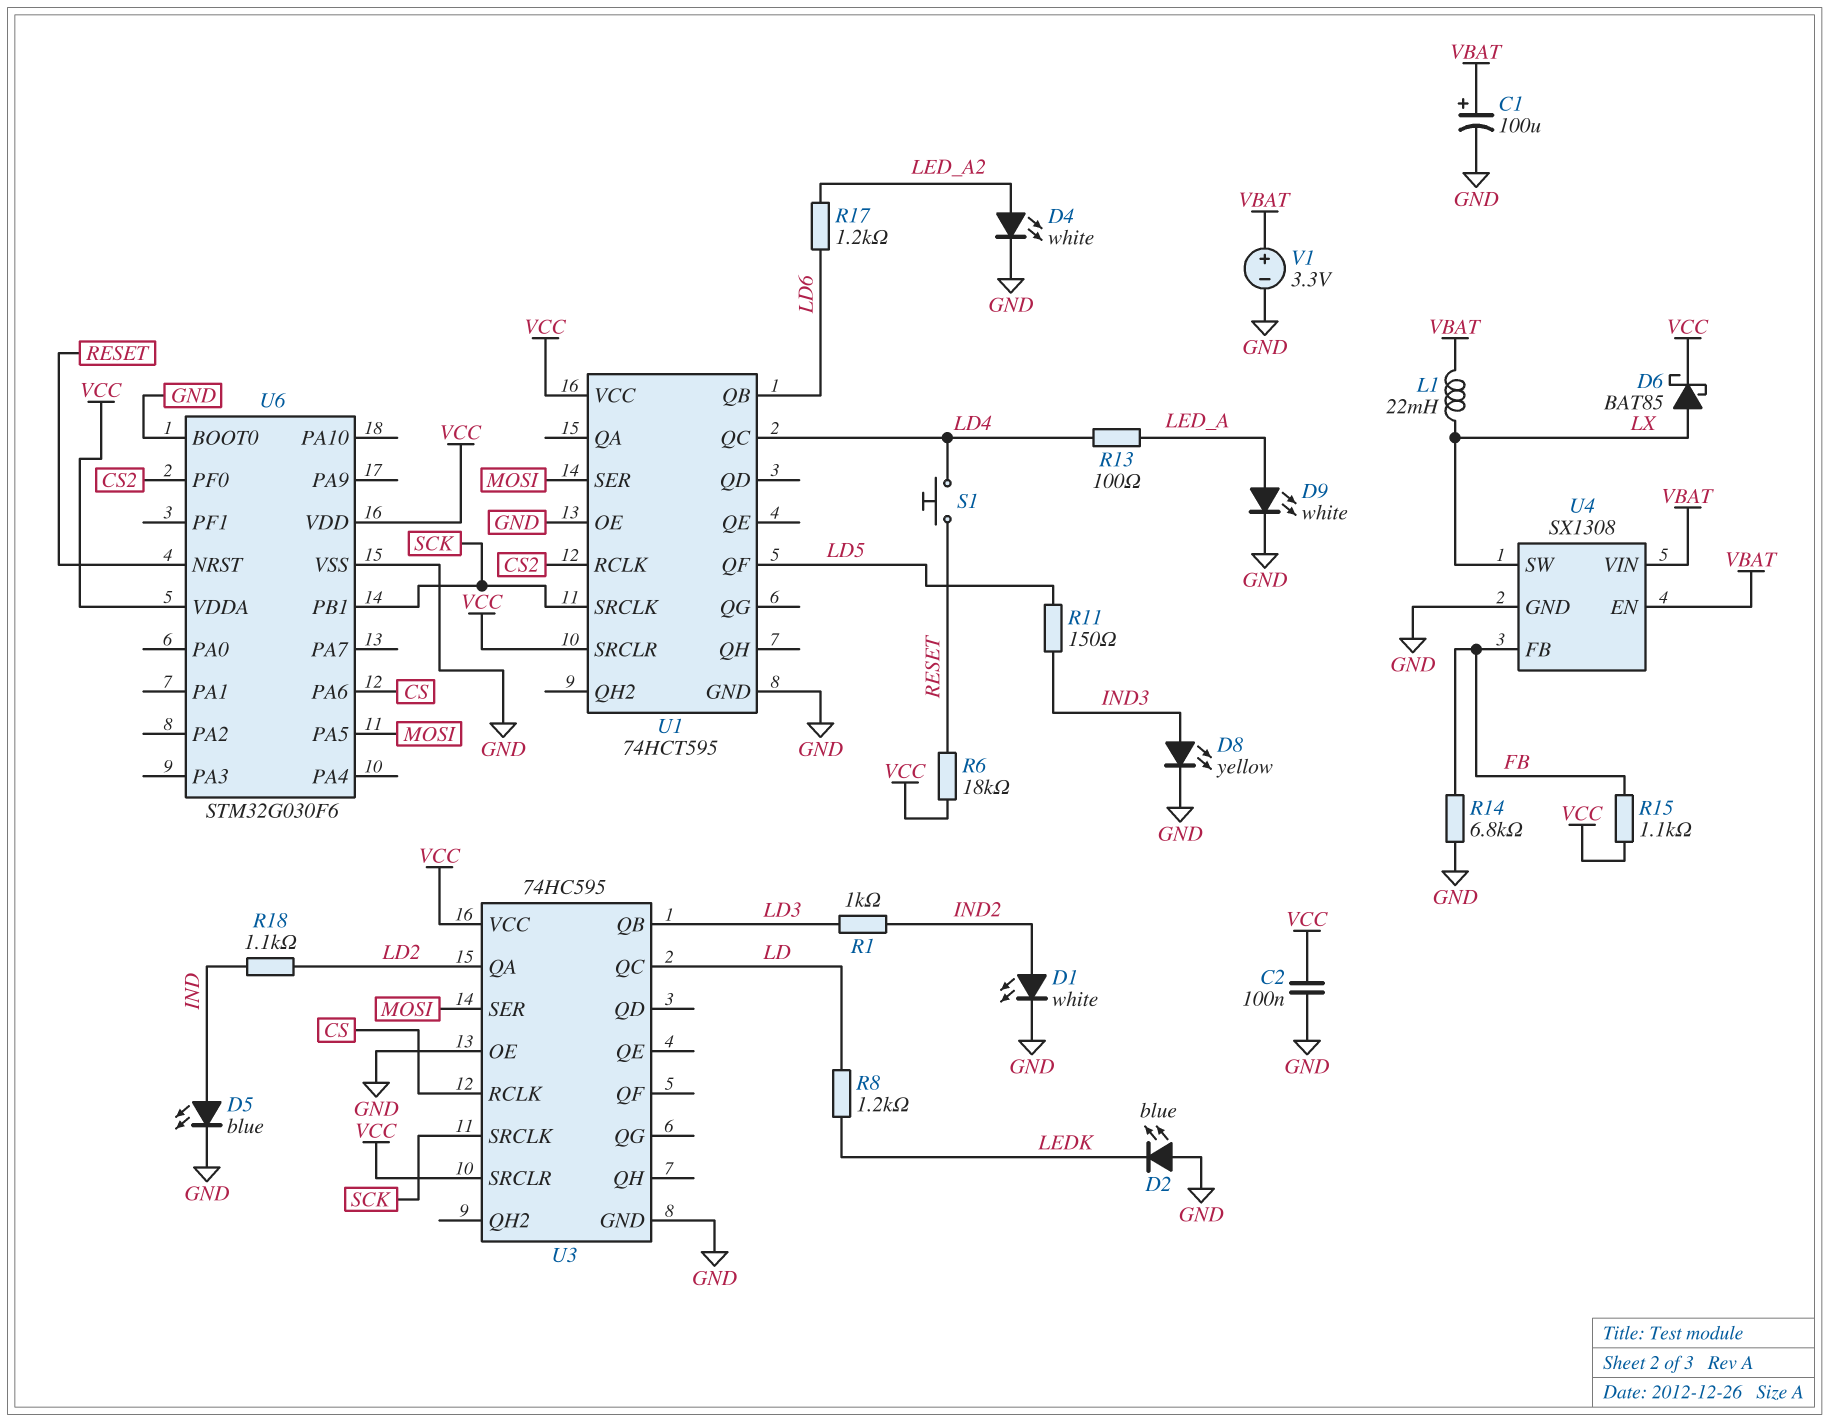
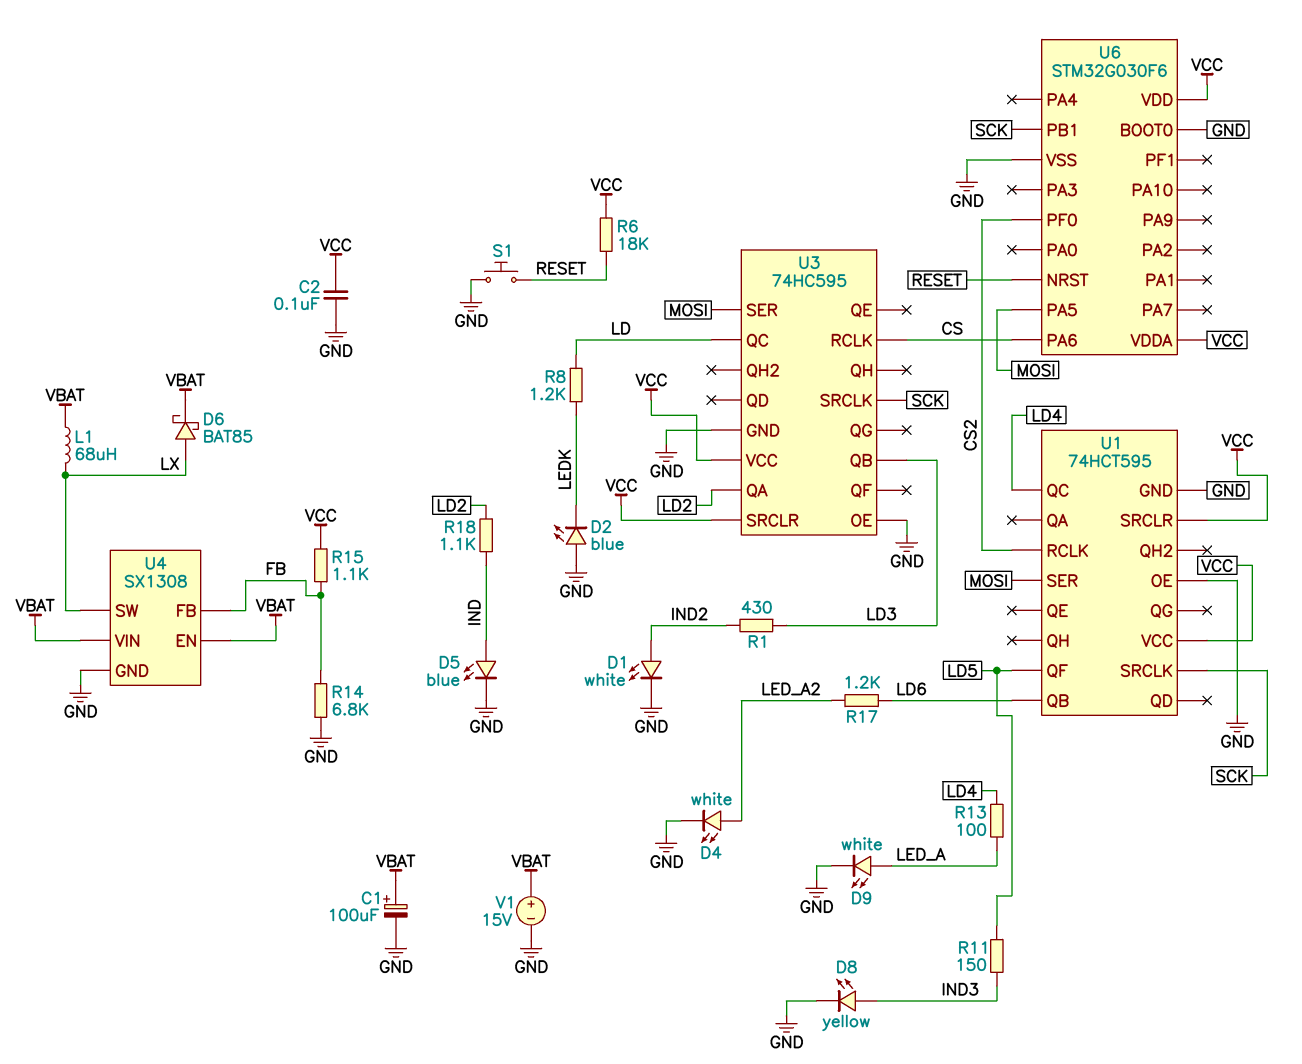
D6: schottky BAT85 (A LX, K VCC) -> schottky BAT85 (A LX, K VBAT)
L1: 22mH (LX, VBAT) -> 68uH (LX, VBAT)
R1: 1k (IND2, LD3) -> 430 (IND2, LD3)
S1: button (LD4, RESET) -> button (GND, RESET)
V1: 3.3V (plus VBAT, minus GND) -> 15V (plus VBAT, minus GND)

